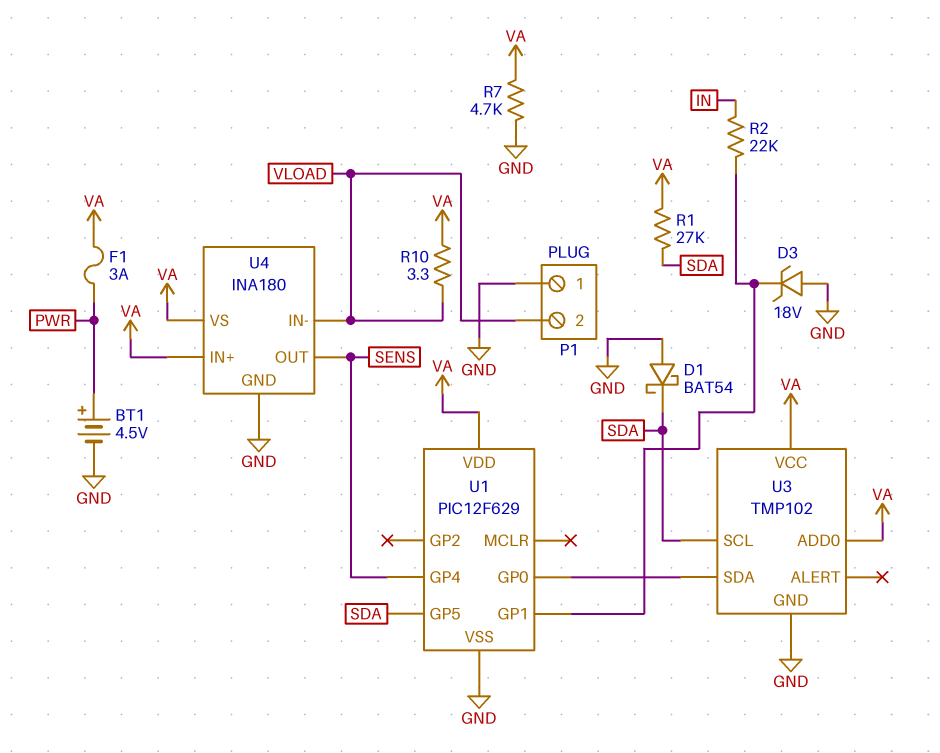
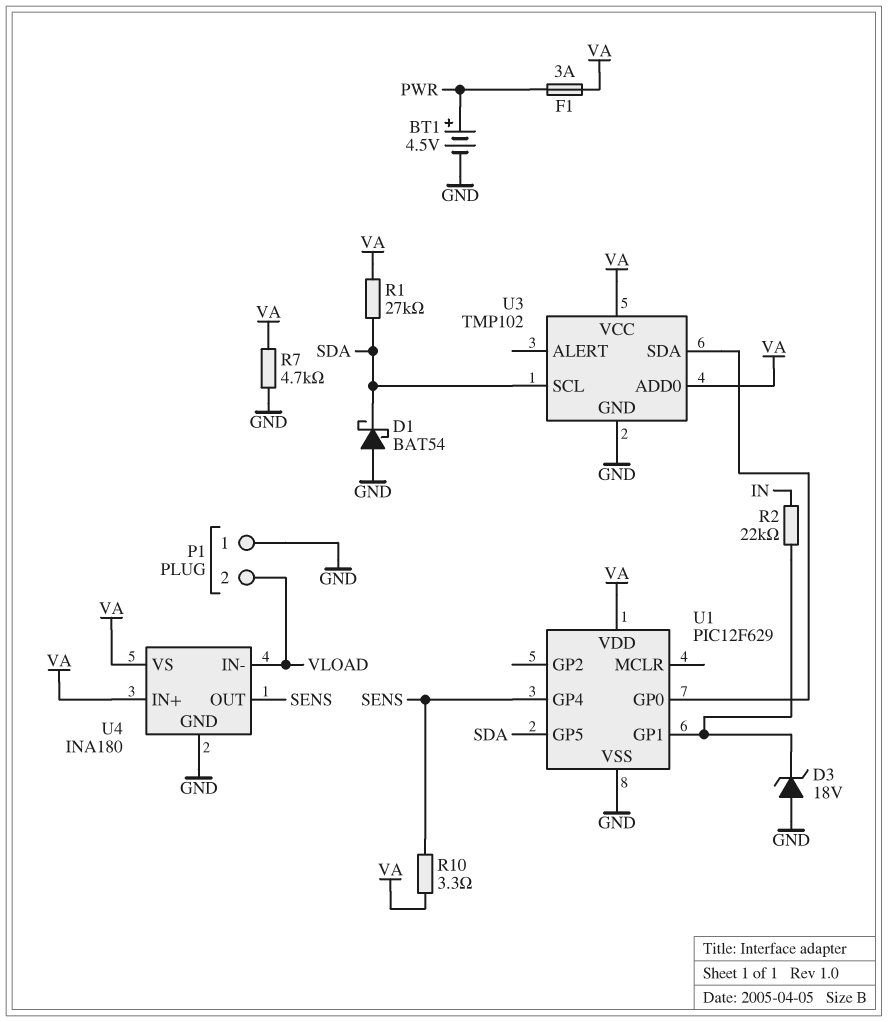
R10: 3.3 (VA, VLOAD) -> 3.3 (SENS, VA)

